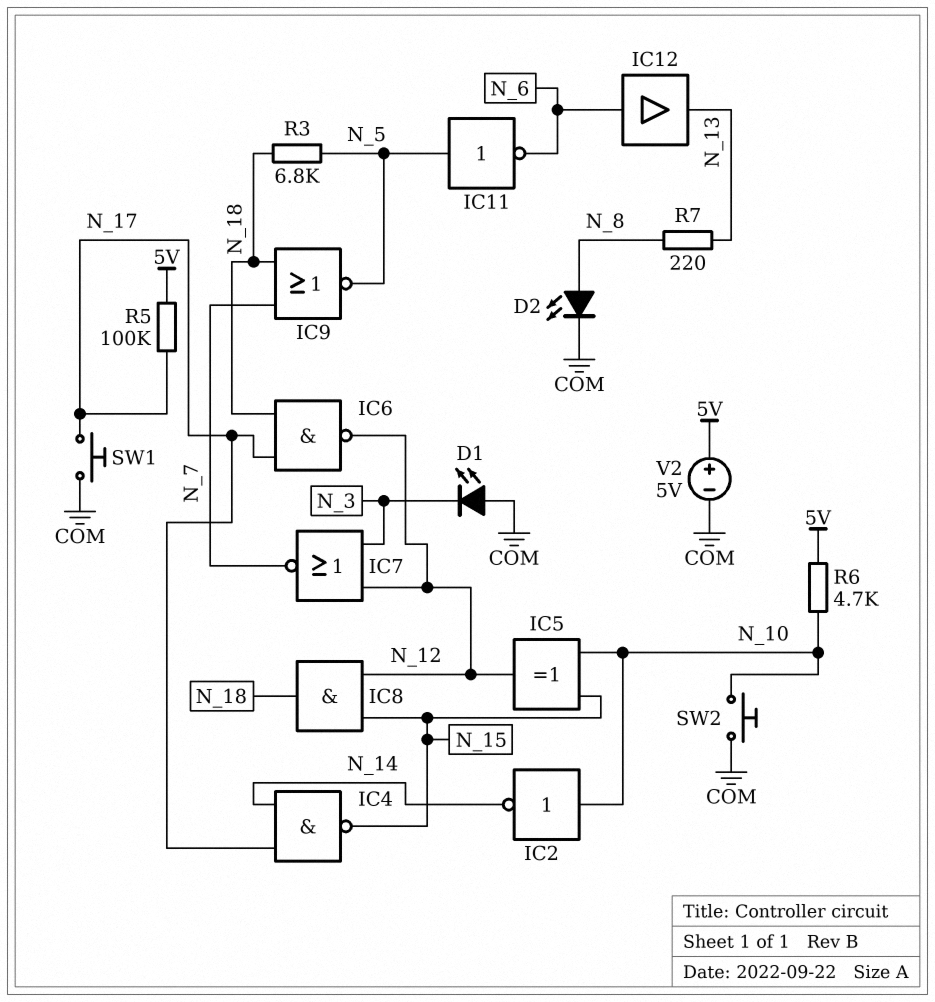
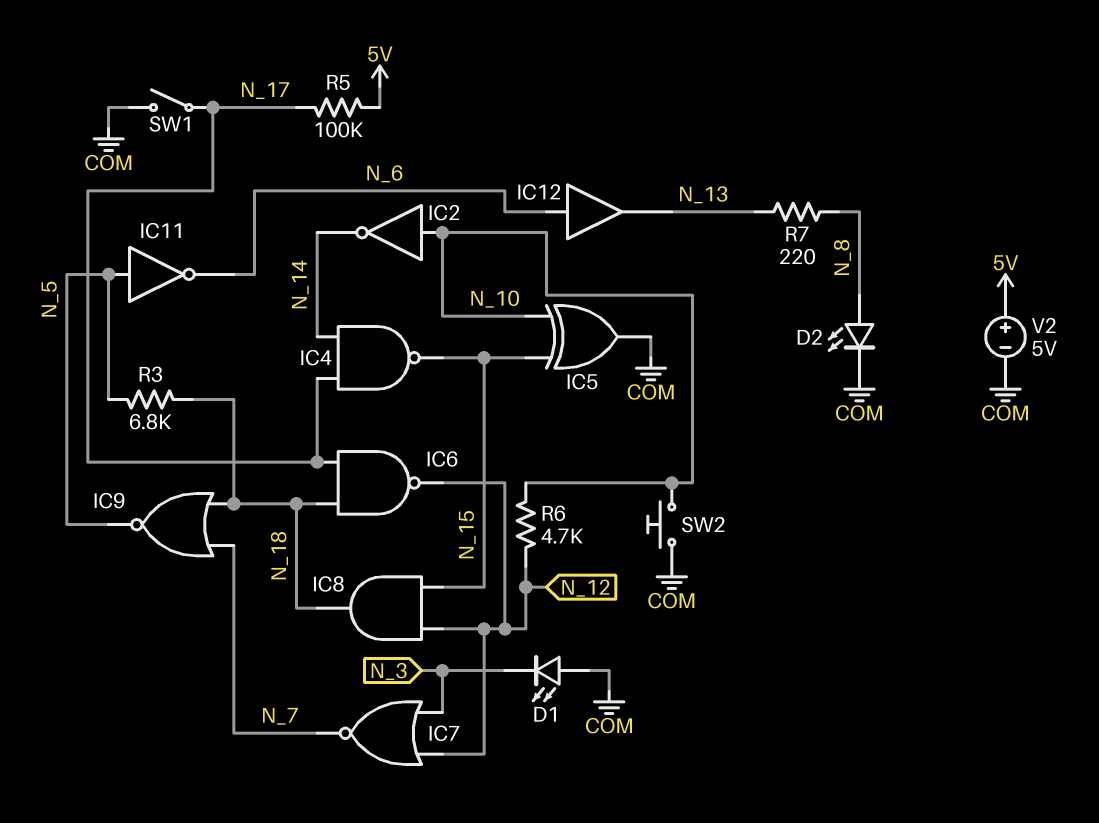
IC5: XOR (in N_10, in N_15, out N_12) -> XOR (in N_10, in N_15, out COM)
R6: 4.7k (5V, N_10) -> 4.7k (N_10, N_12)
SW1: button (COM, N_17) -> switch (COM, N_17)

